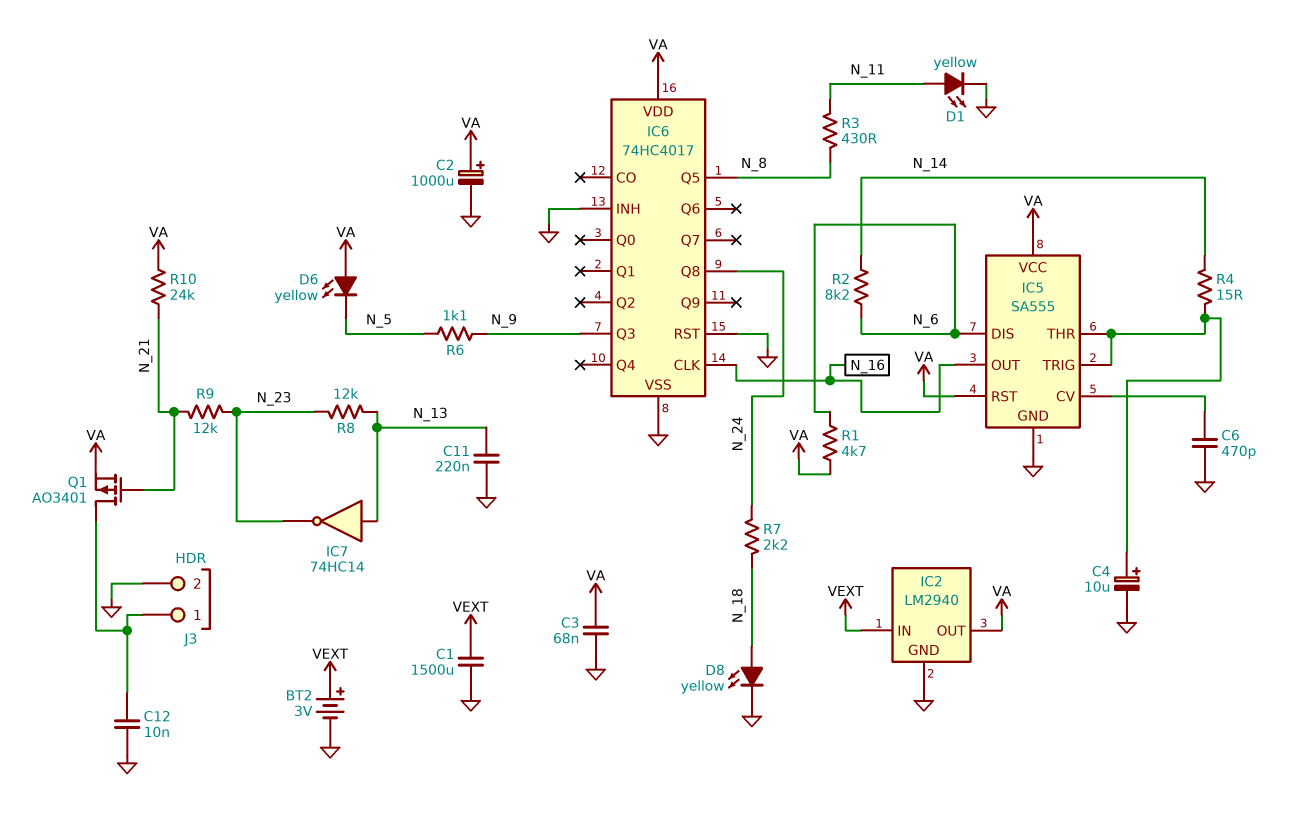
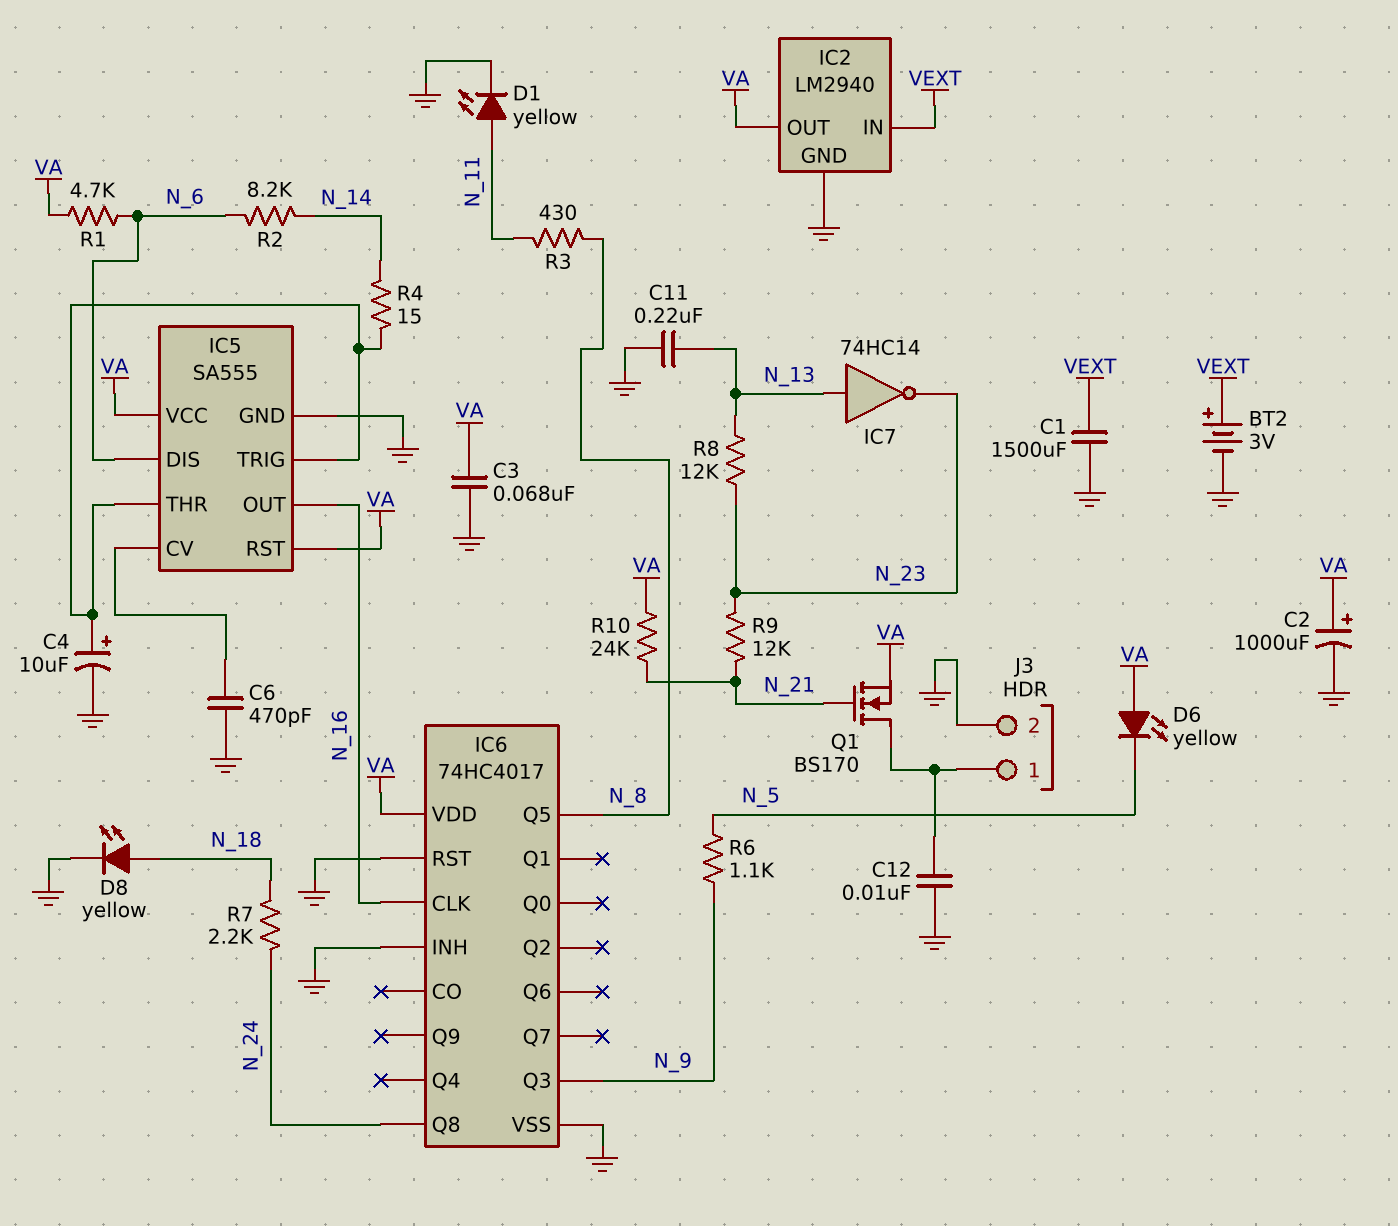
Q1: PMOS AO3401 (G N_21, D J3/1, S VA) -> NMOS BS170 (G N_21, D J3/1, S VA)

